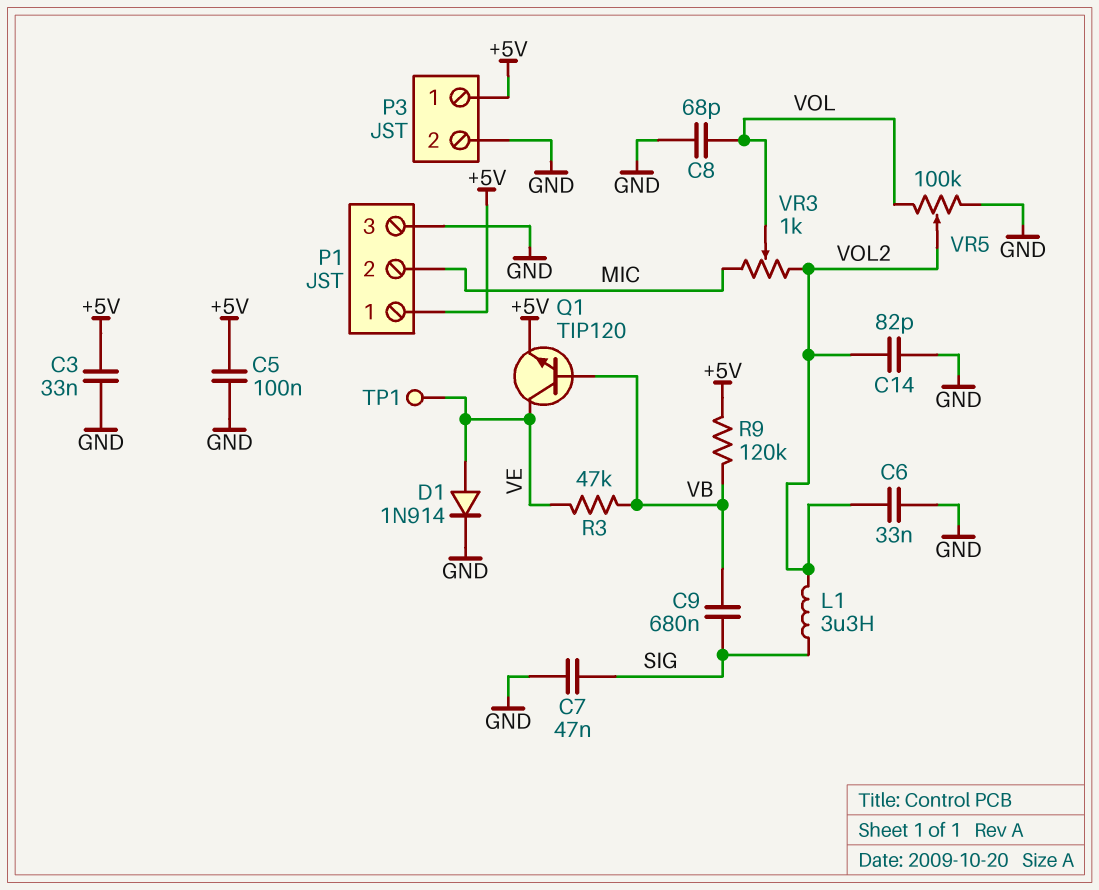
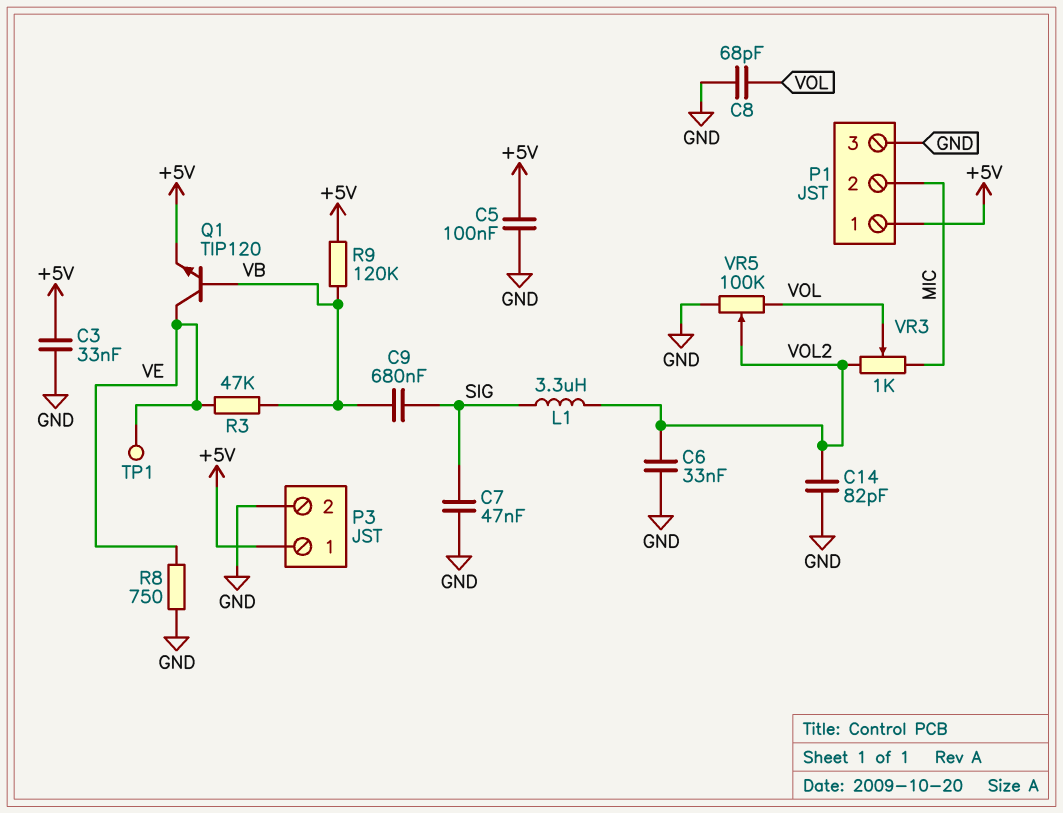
D1: diode 1N914 (A VE, K GND) -> none
R8: none -> 750 (GND, VE)

